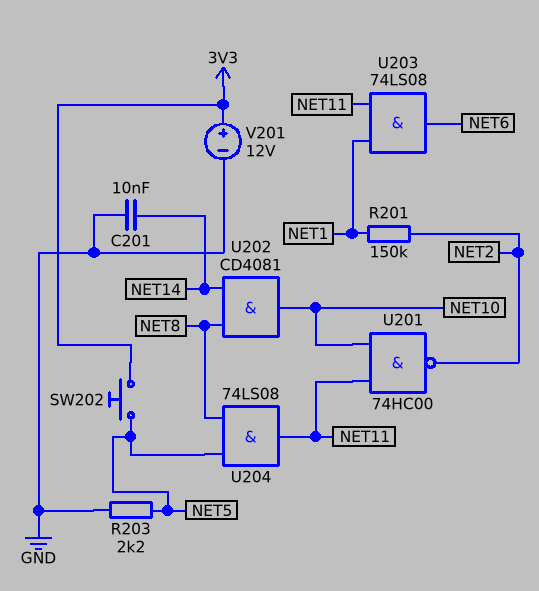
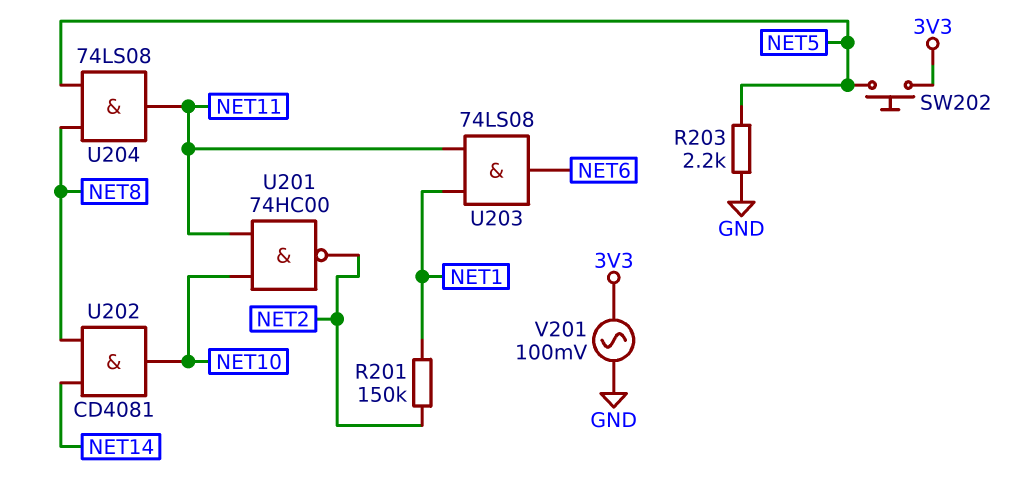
C201: 10nF (GND, NET14) -> none
V201: 12V (plus 3V3, minus GND) -> AC 100mV (3V3, GND)

